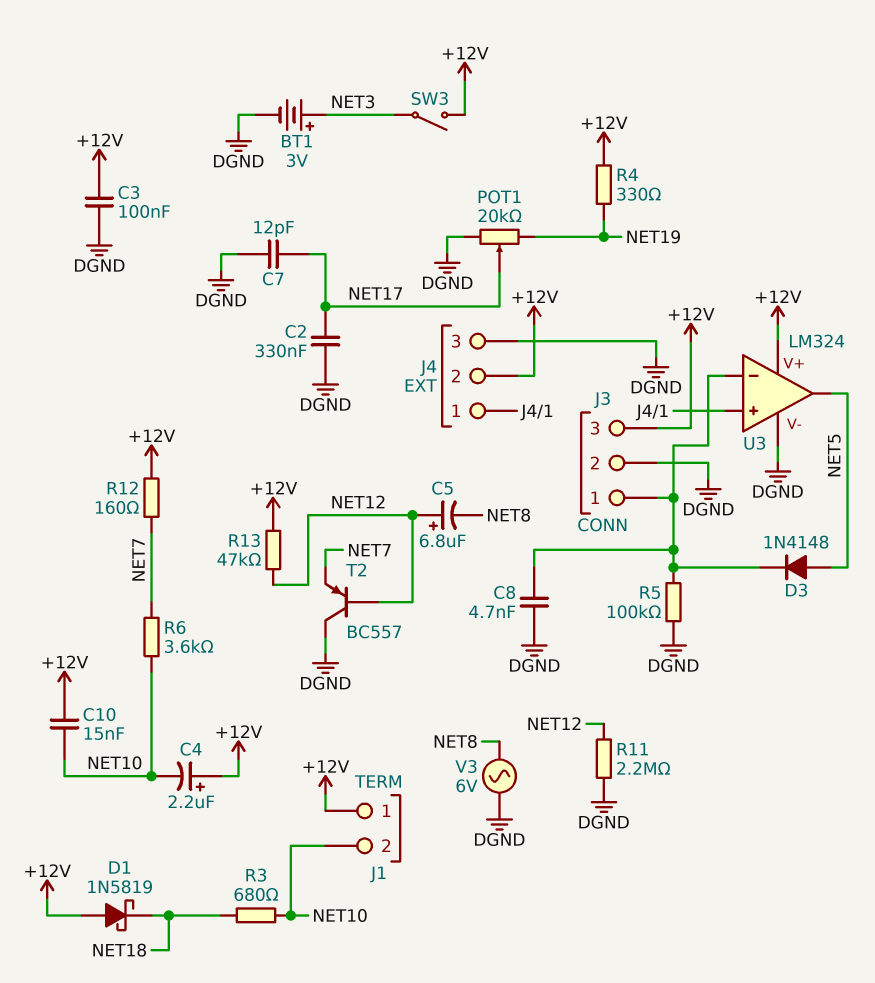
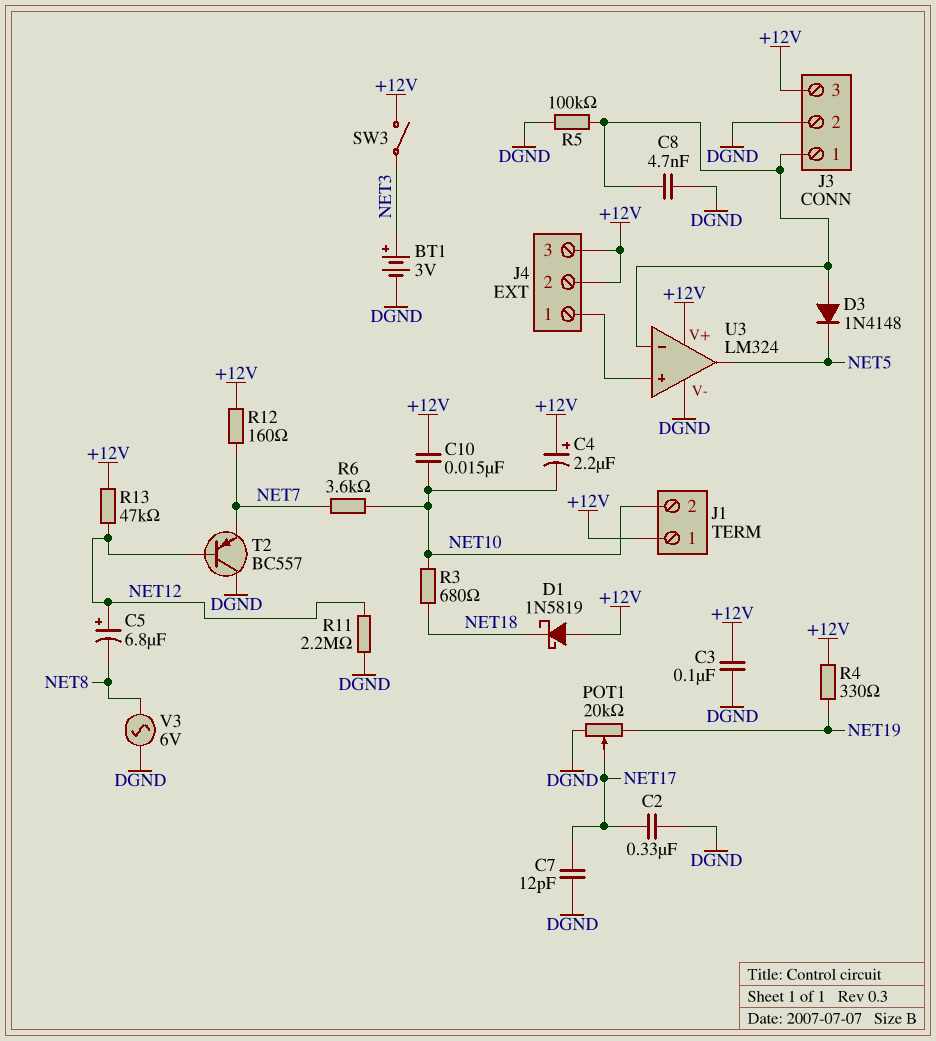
D3: diode 1N4148 (A NET5, K J3/1) -> diode 1N4148 (A J3/1, K NET5)
J4 pin 3: DGND -> +12V

